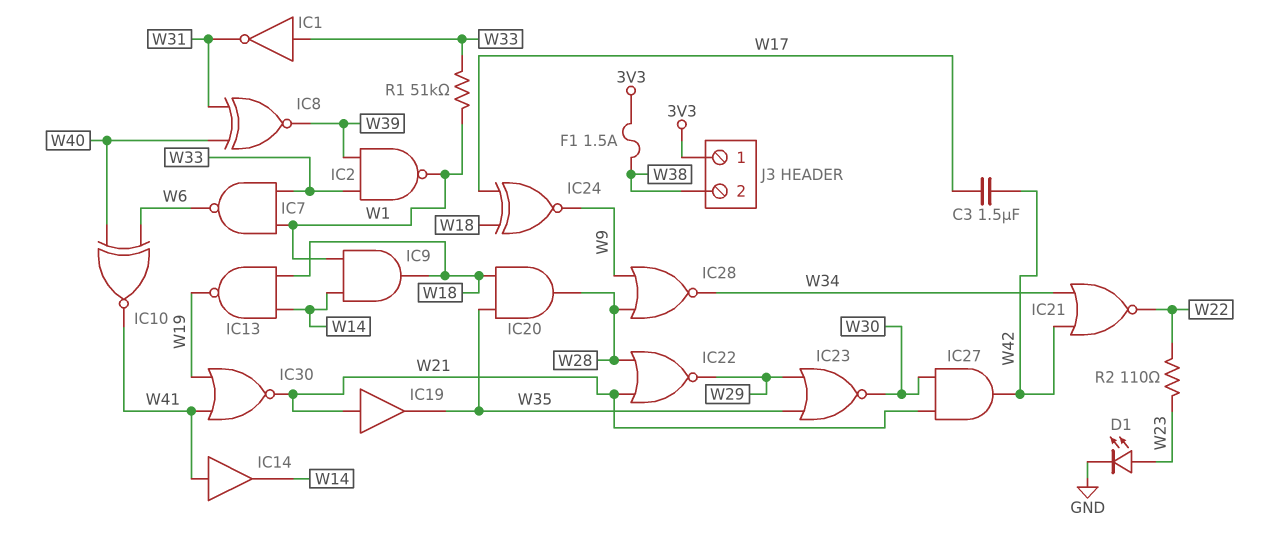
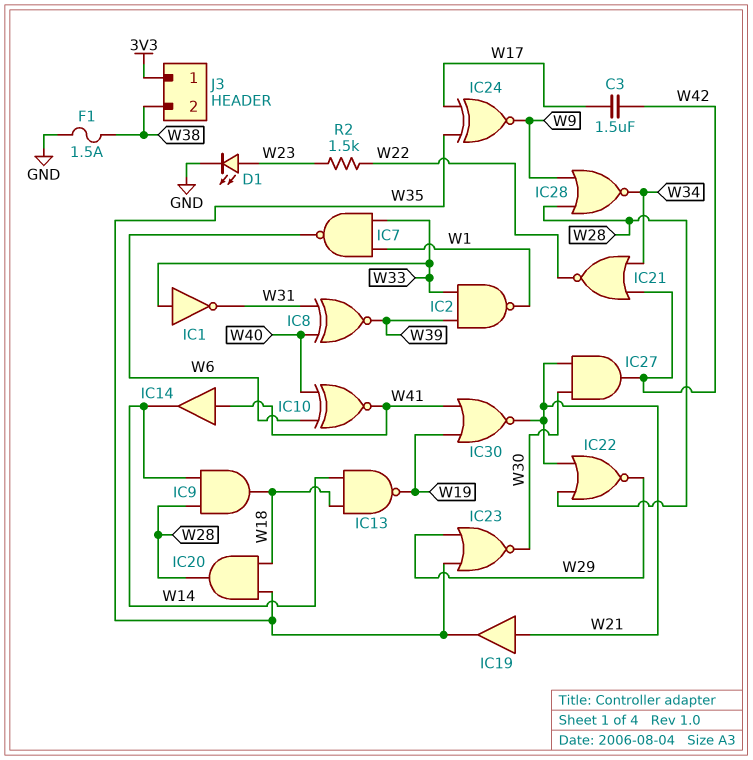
F1: 1.5A (3V3, W38) -> 1.5A (GND, W38)
IC9: AND (in W1, in W14, out W18) -> AND (in W14, in W28, out W18)
IC24: XNOR (in W17, in W18, out W9) -> XNOR (in W17, in W35, out W9)
R1: 51k (W1, W33) -> none
R2: 110 (W22, W23) -> 1.5k (W22, W23)

